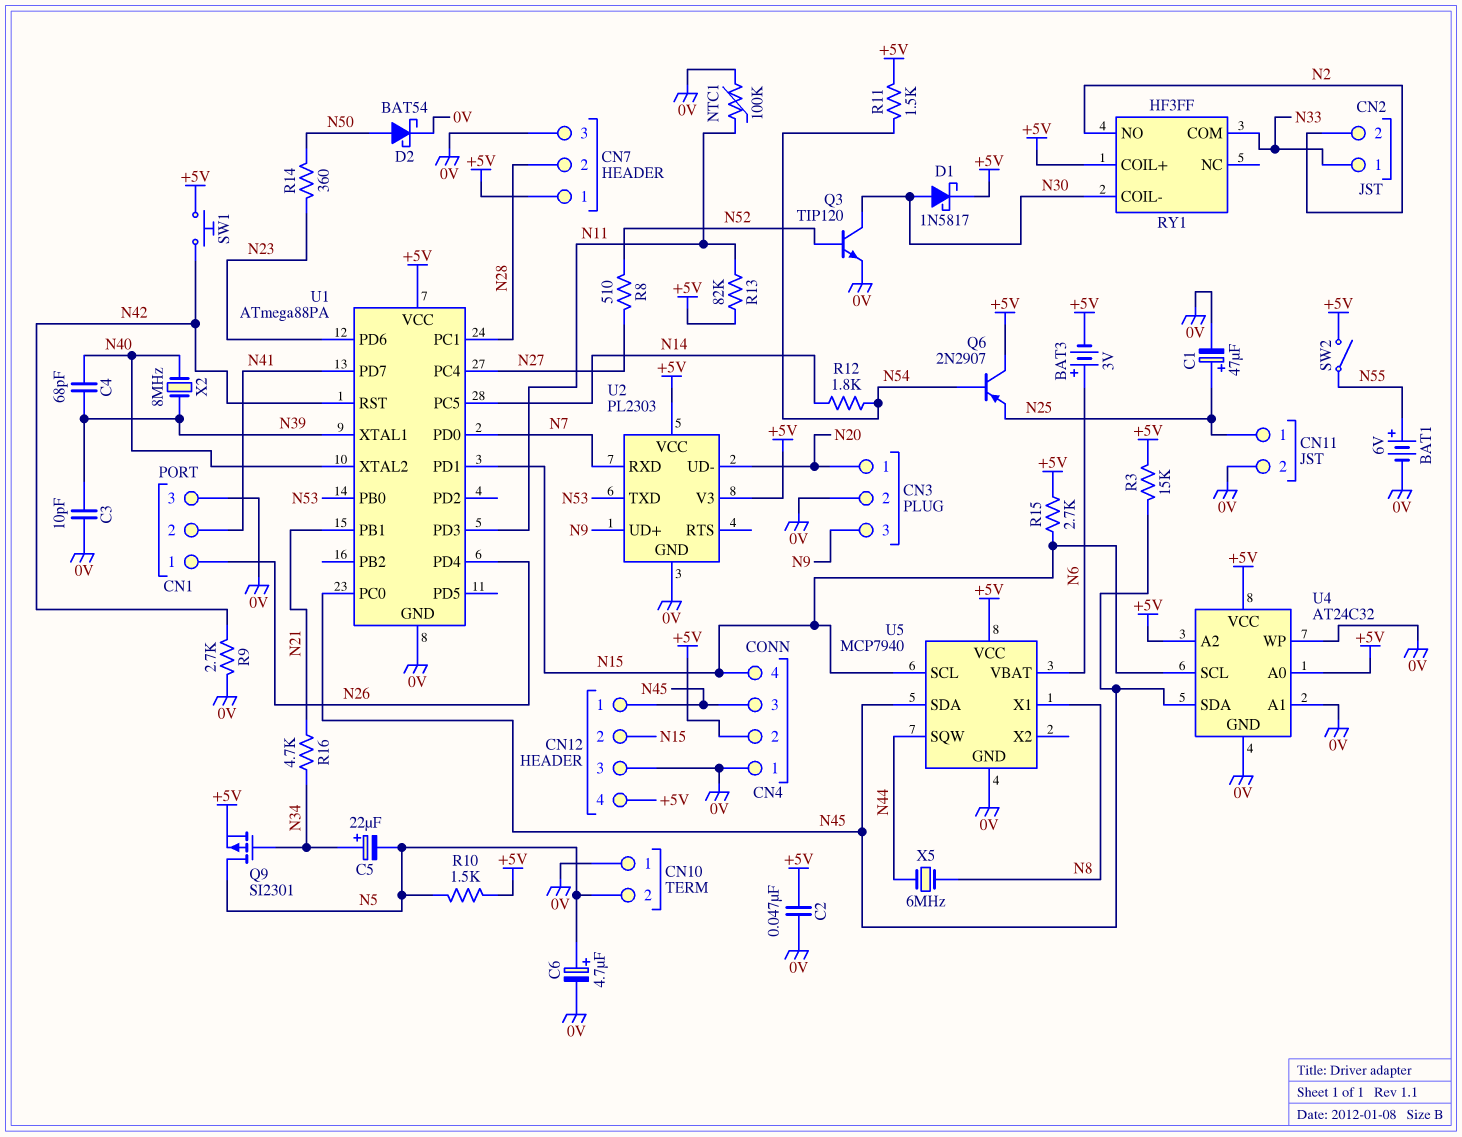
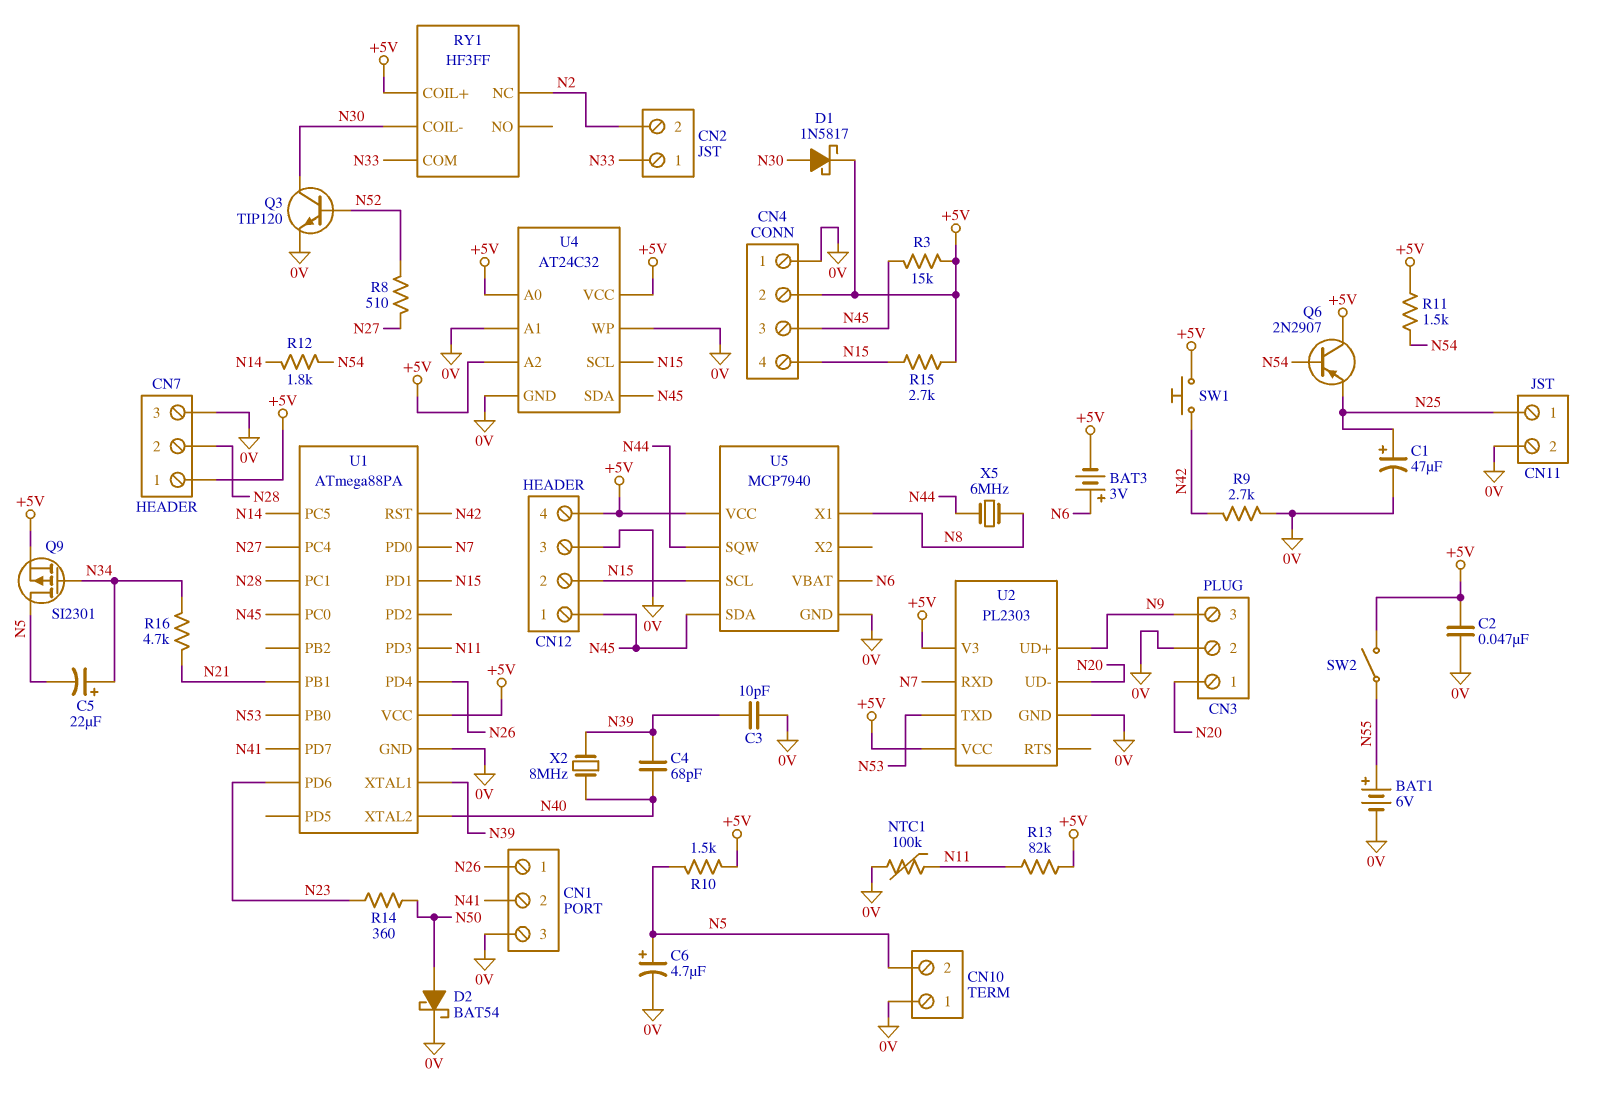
RY1 pin NC: none -> N2
RY1 pin NO: N2 -> none

